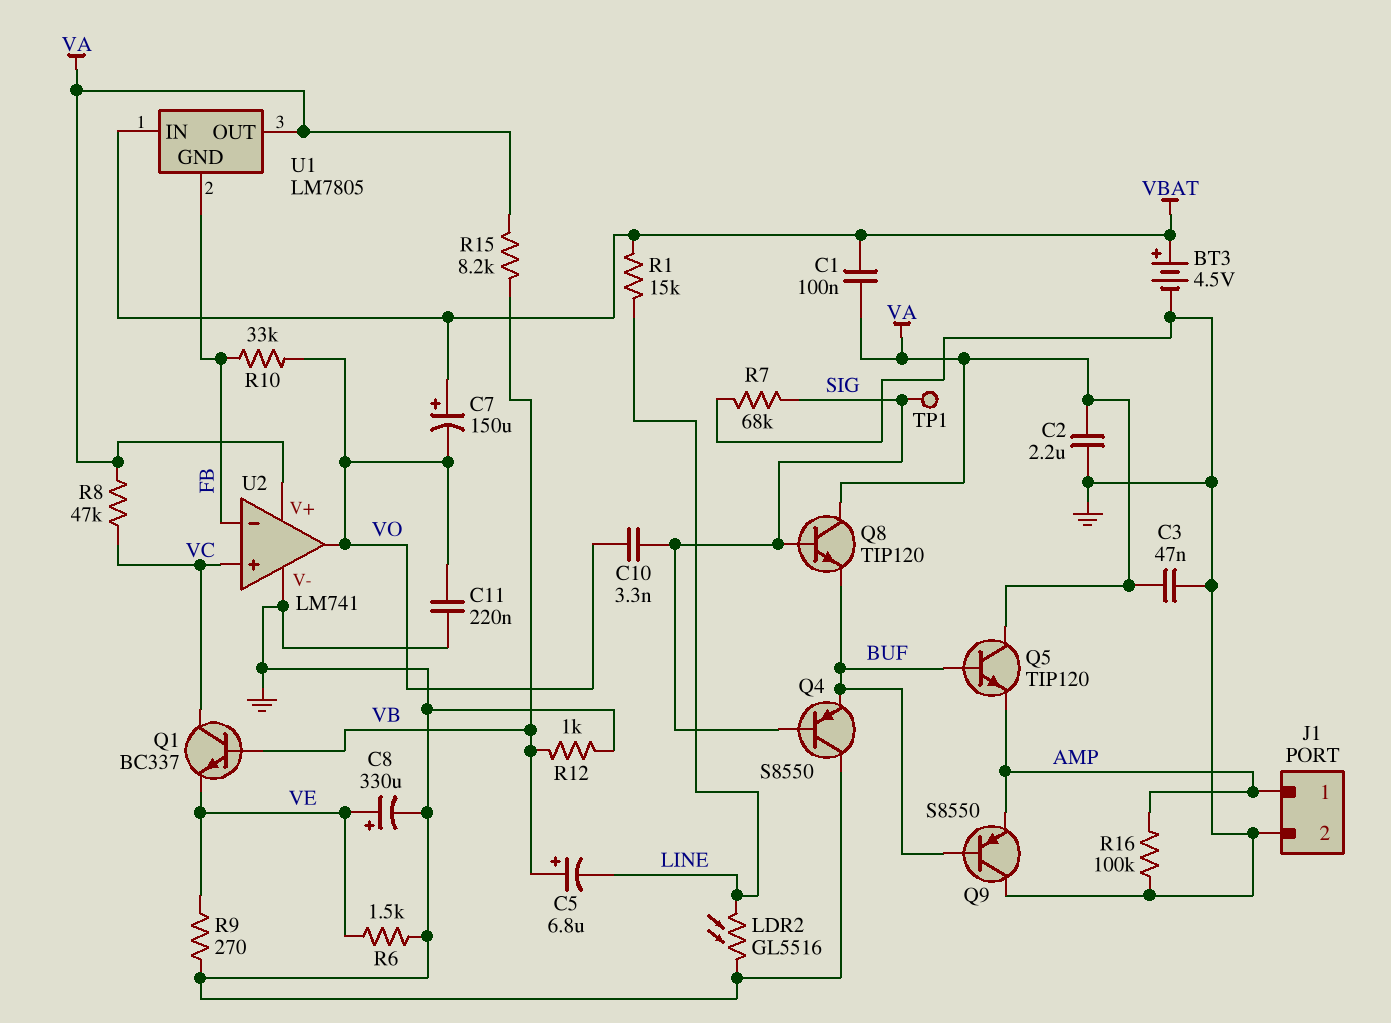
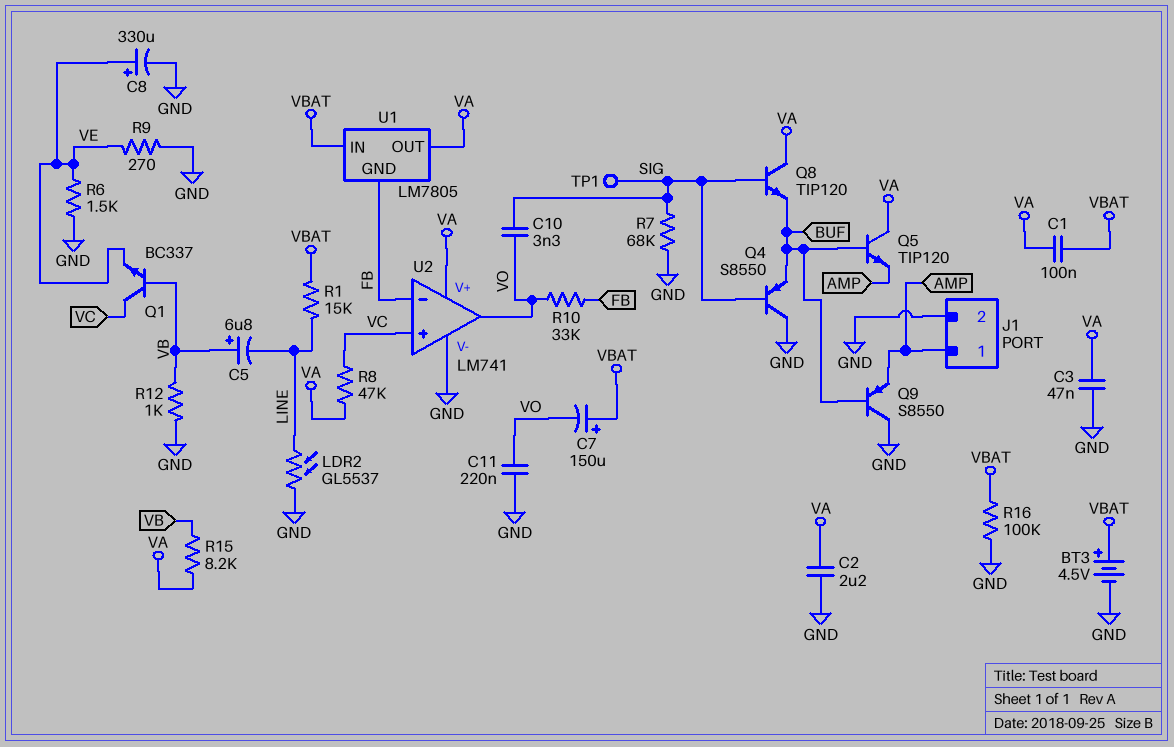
LDR2: GL5516 (GND, LINE) -> GL5537 (GND, LINE)
R16: 100k (AMP, GND) -> 100k (GND, VBAT)

